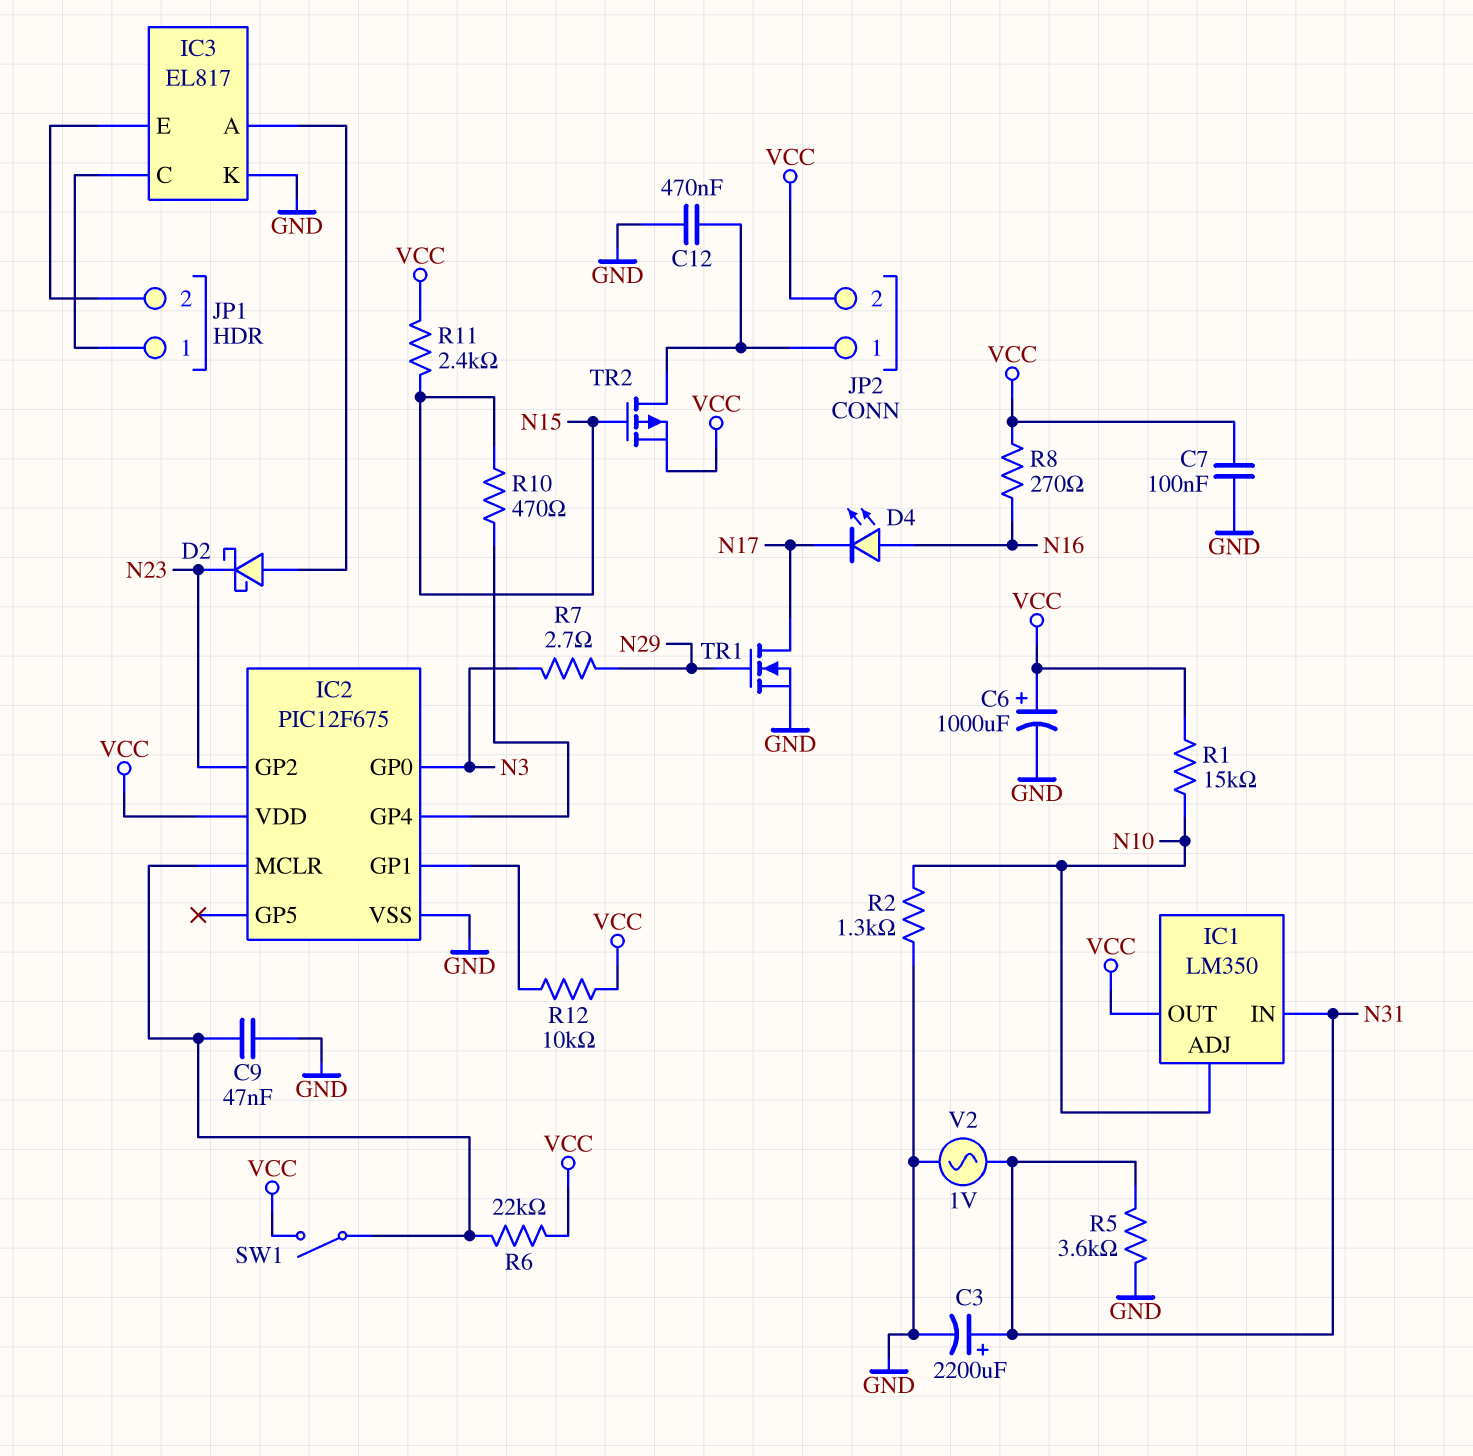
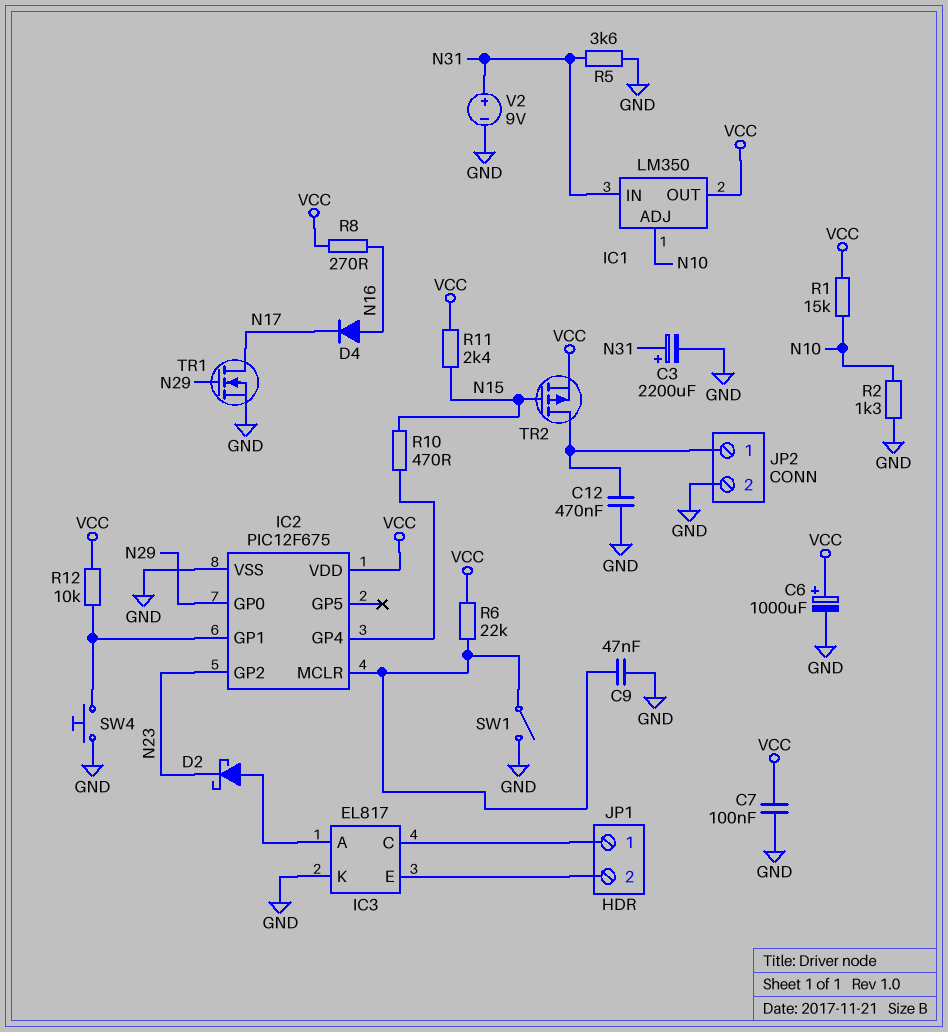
D4: LED (A N16, K N17) -> diode (A N16, K N17)
IC2 pin GP0: N3 -> N29
JP2 pin 2: VCC -> GND
R7: 2.7 (N3, N29) -> none
SW1: switch (IC2/MCLR, VCC) -> switch (GND, IC2/MCLR)
SW4: none -> button (GND, IC2/GP1)
V2: AC 1V (GND, N31) -> 9V (plus N31, minus GND)

